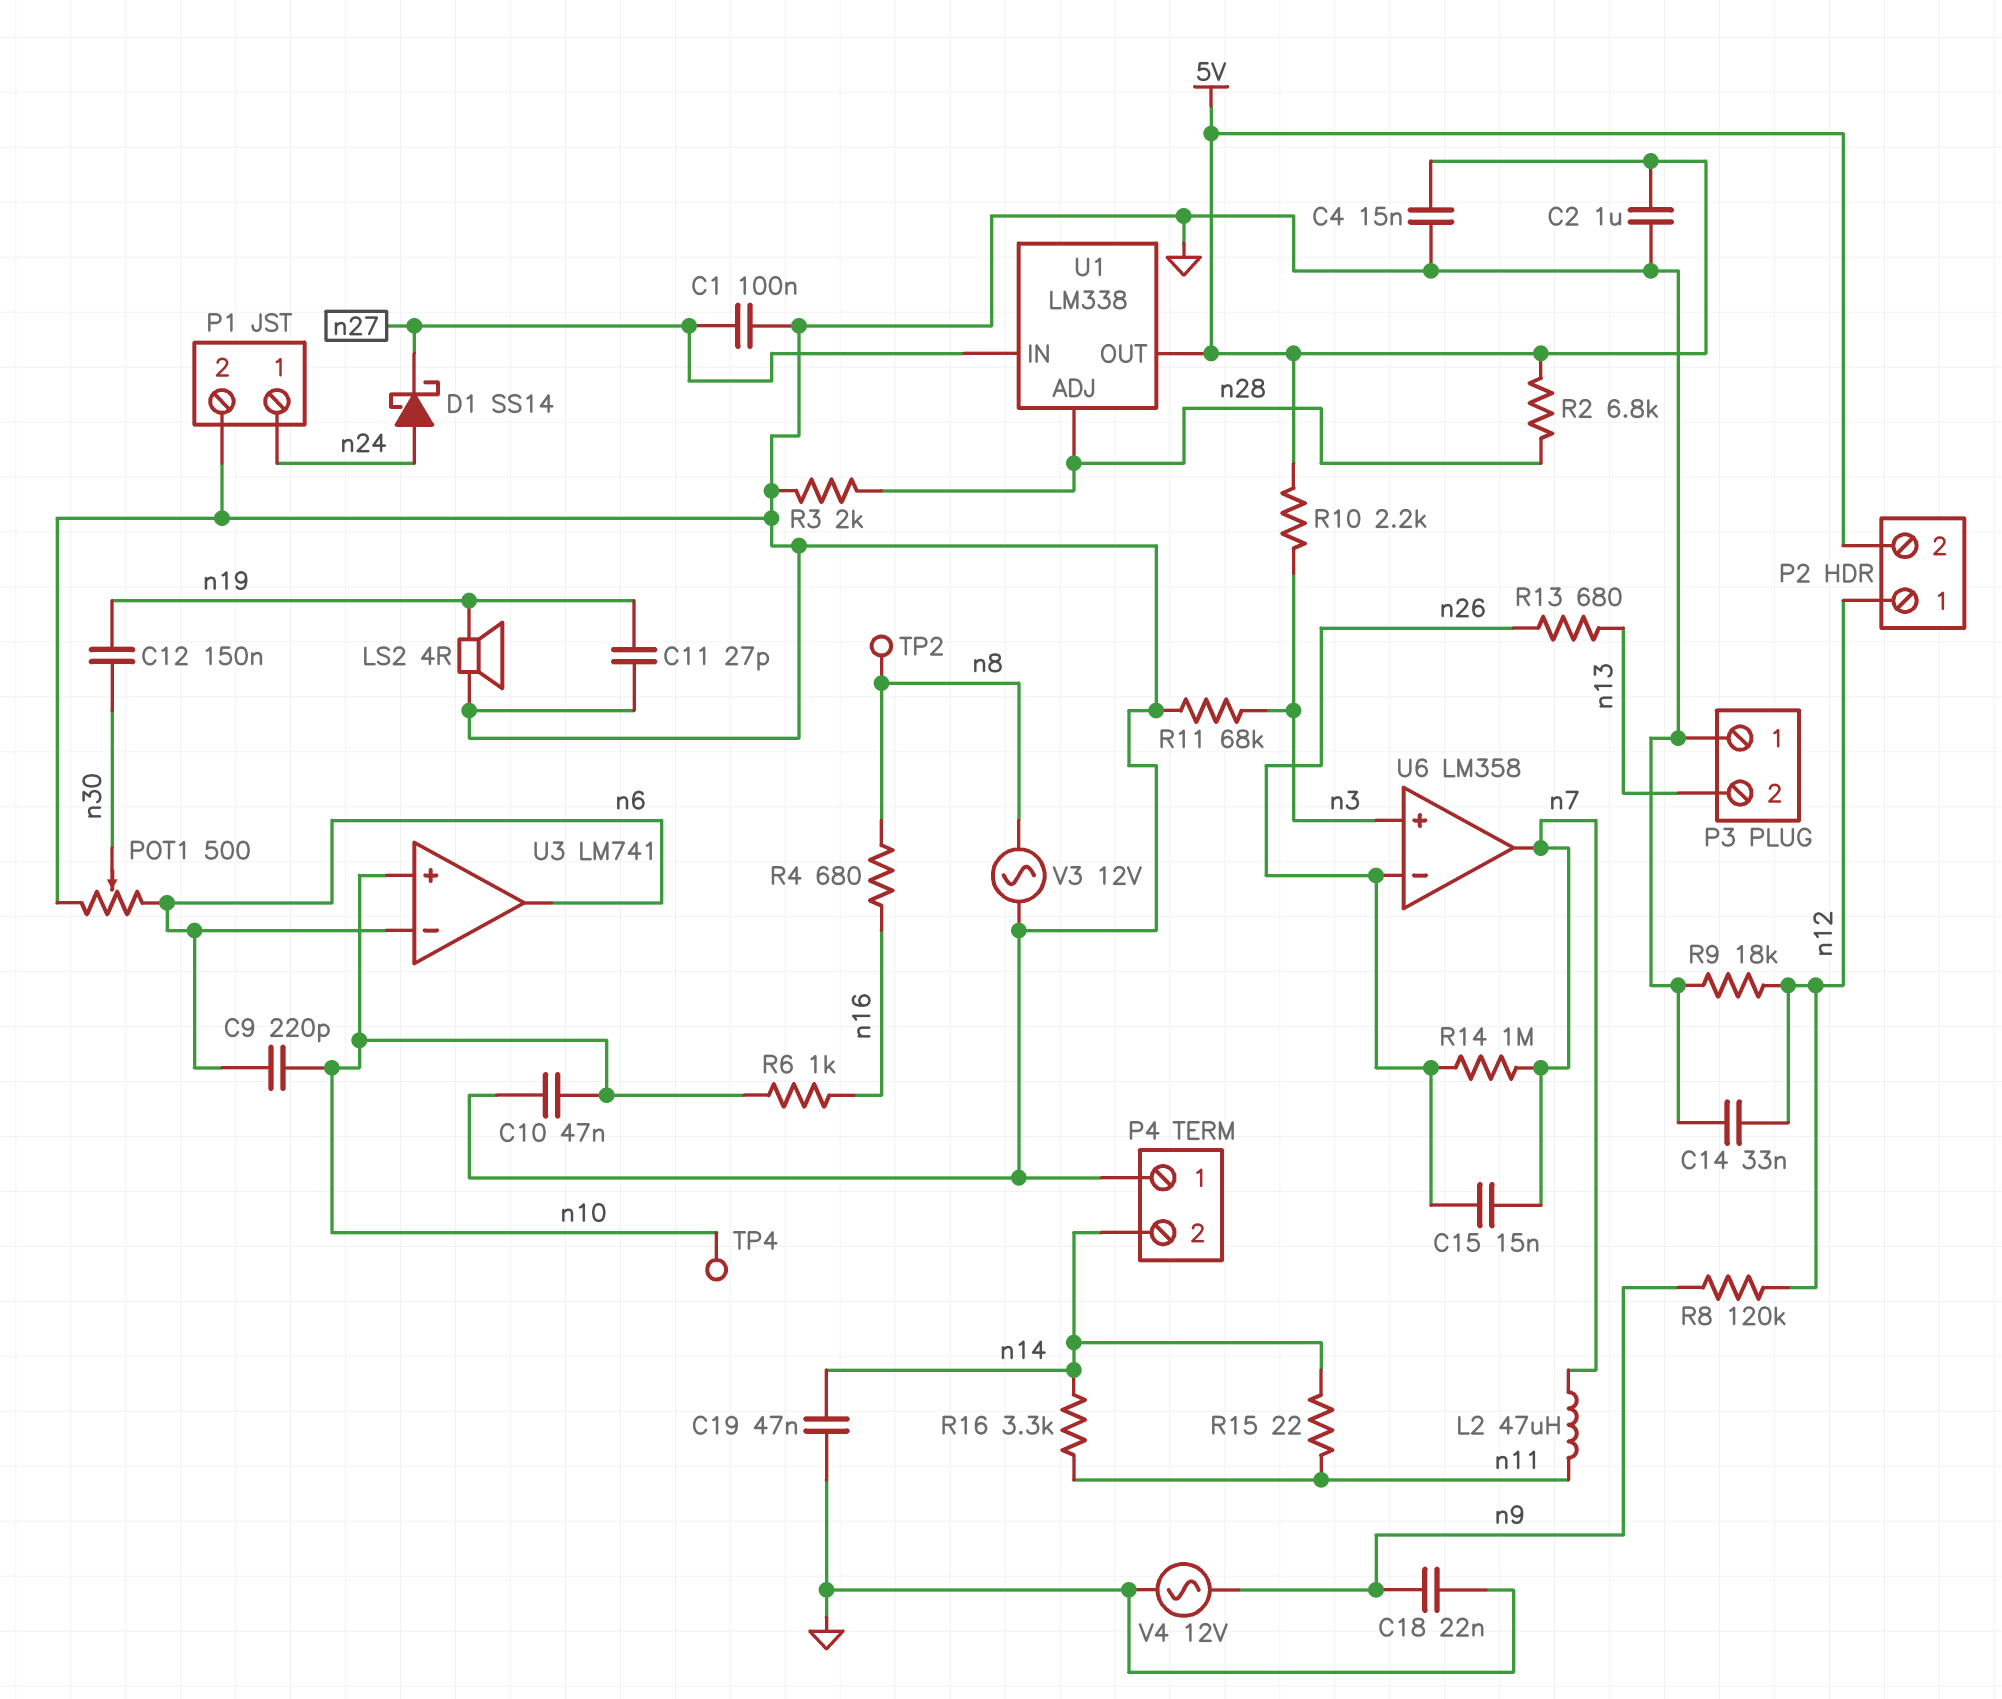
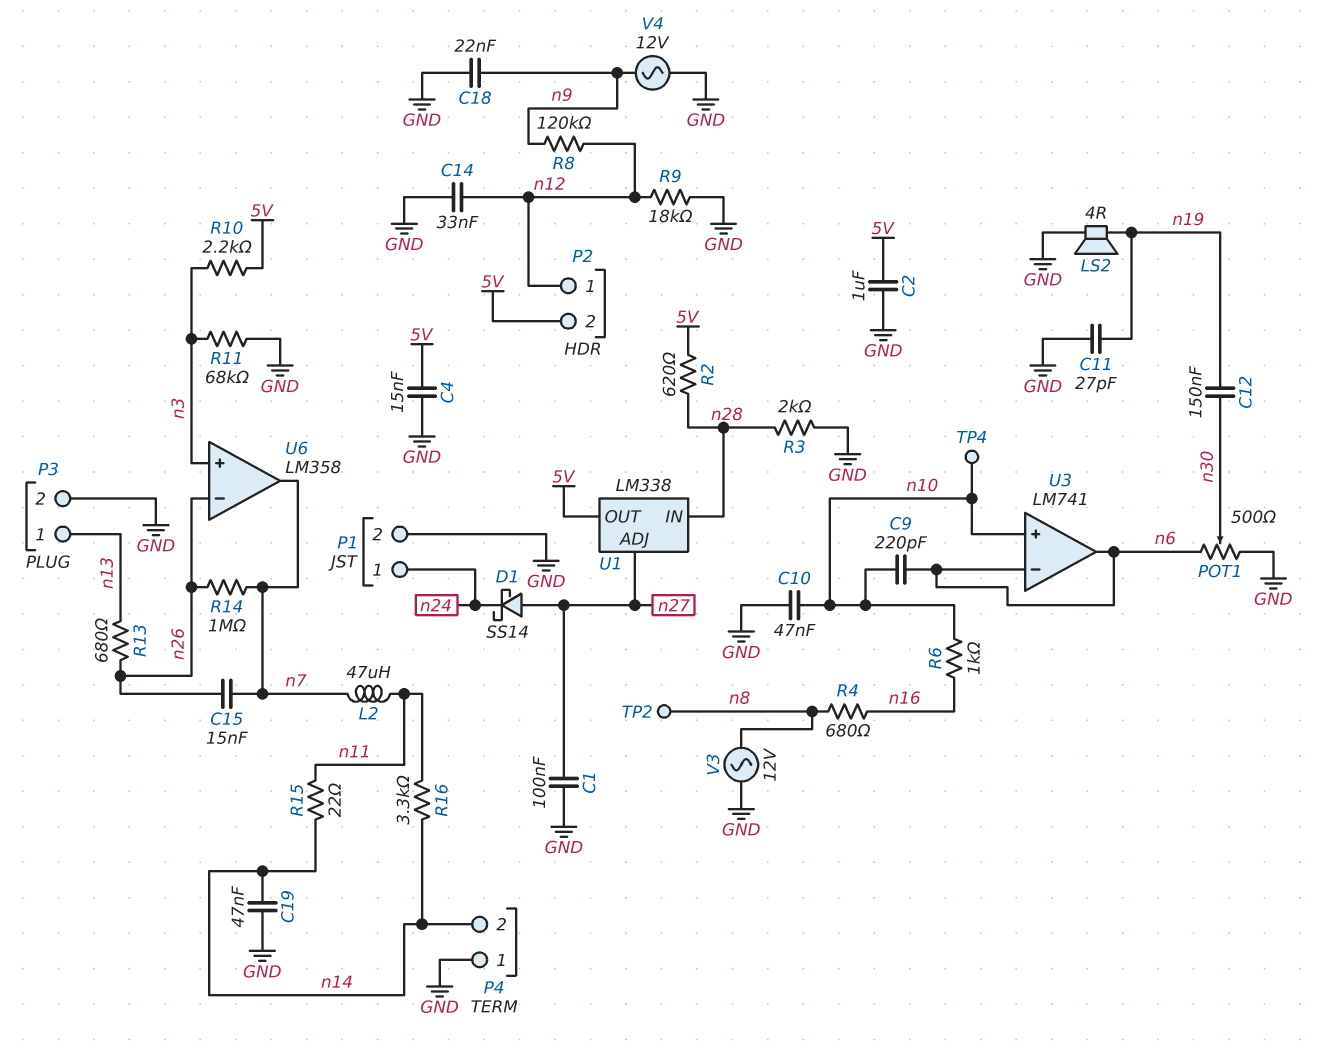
D1: schottky SS14 (A n24, K n27) -> schottky SS14 (A n27, K n24)
P3 pin 1: GND -> n13
P3 pin 2: n13 -> GND
R2: 6.8k (5V, n28) -> 620 (5V, n28)
U1 pin ADJ: n28 -> n27
U1 pin IN: n27 -> n28

